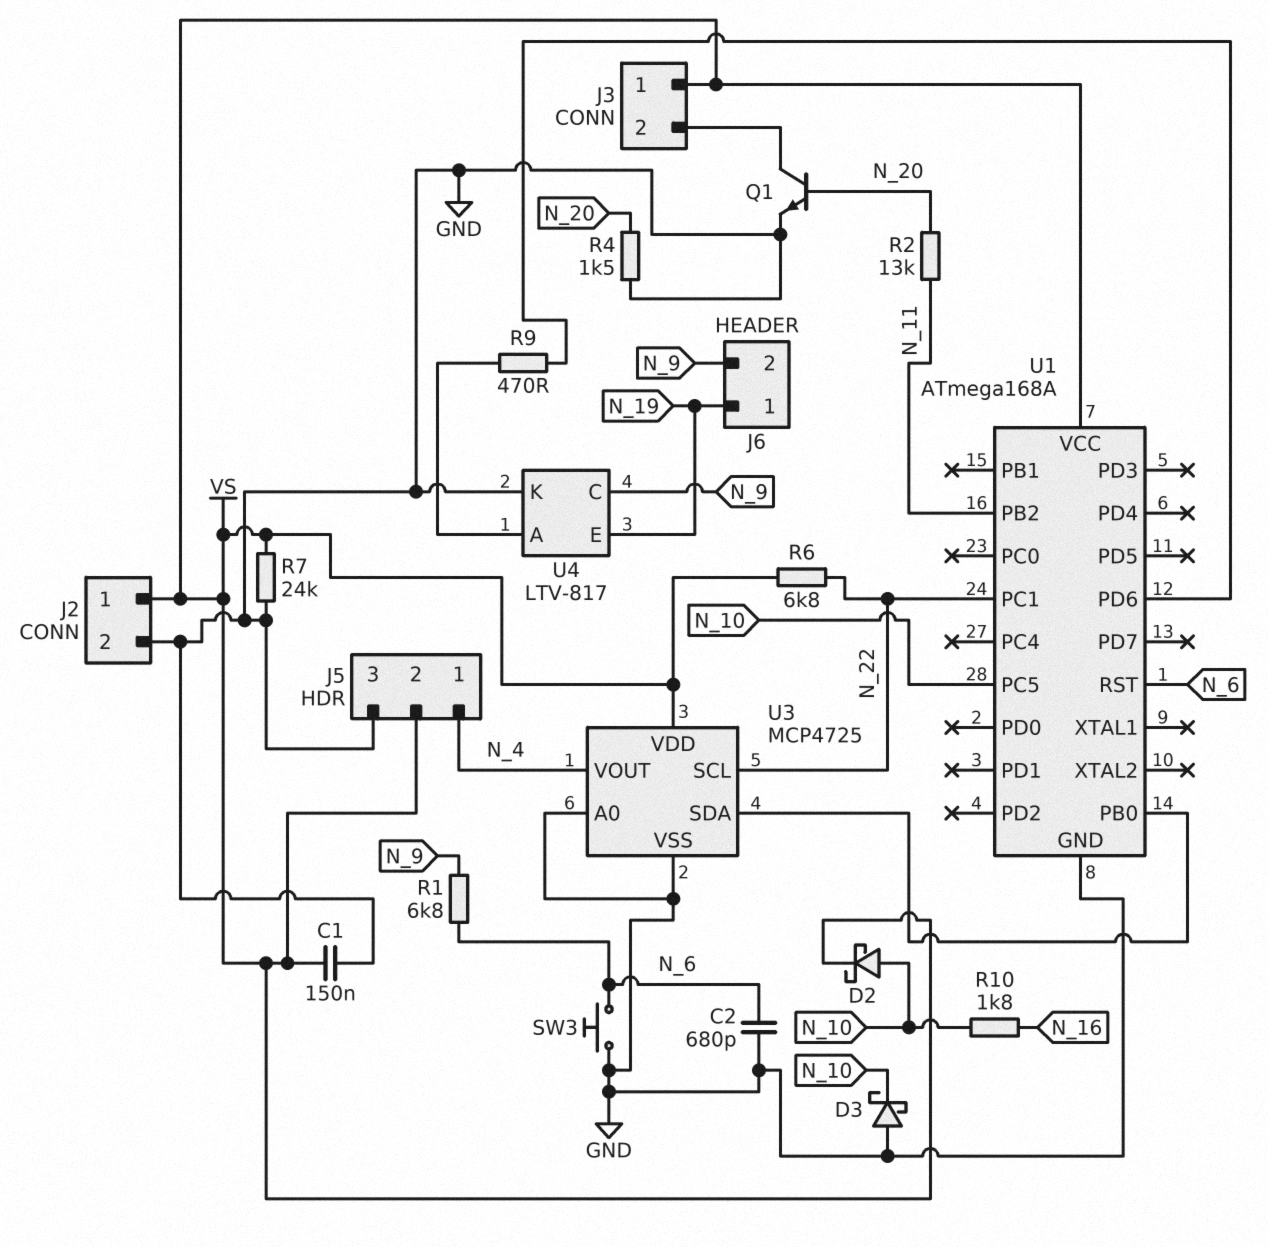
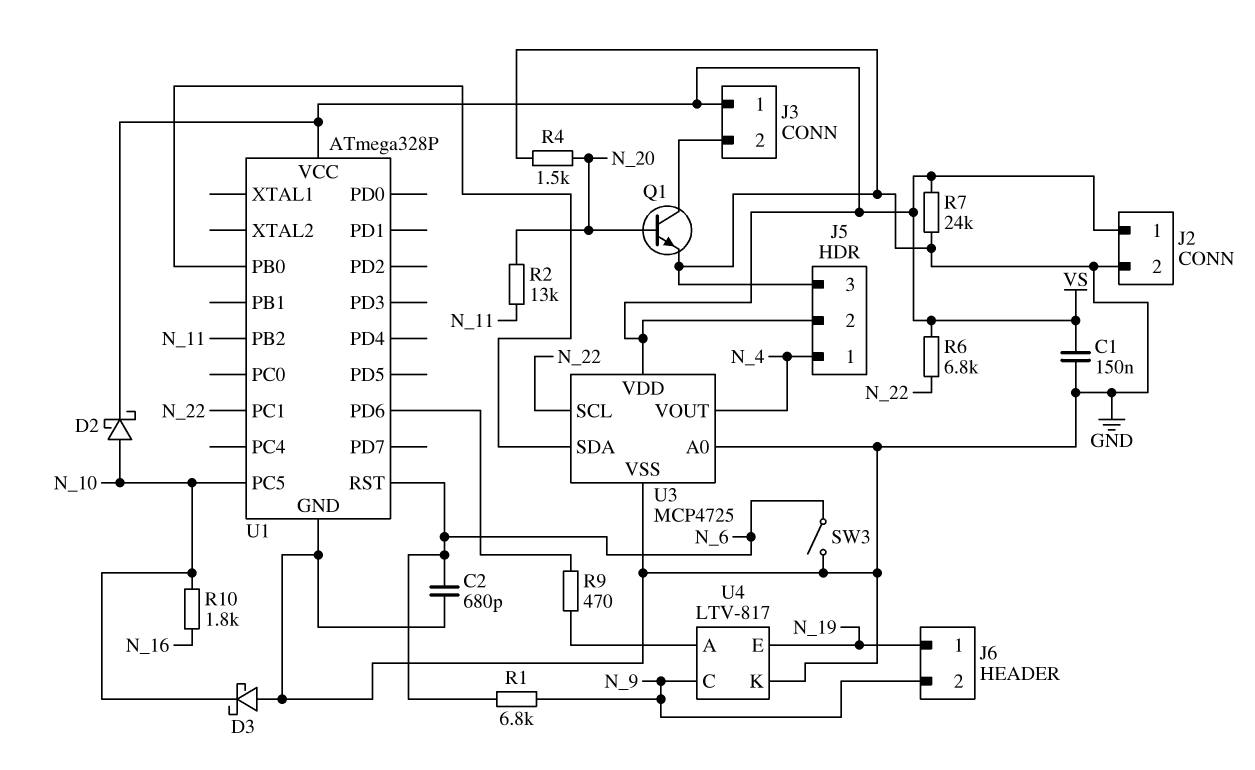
SW3: button (GND, N_6) -> switch (GND, N_6)
U1: ATmega168A -> ATmega328P

